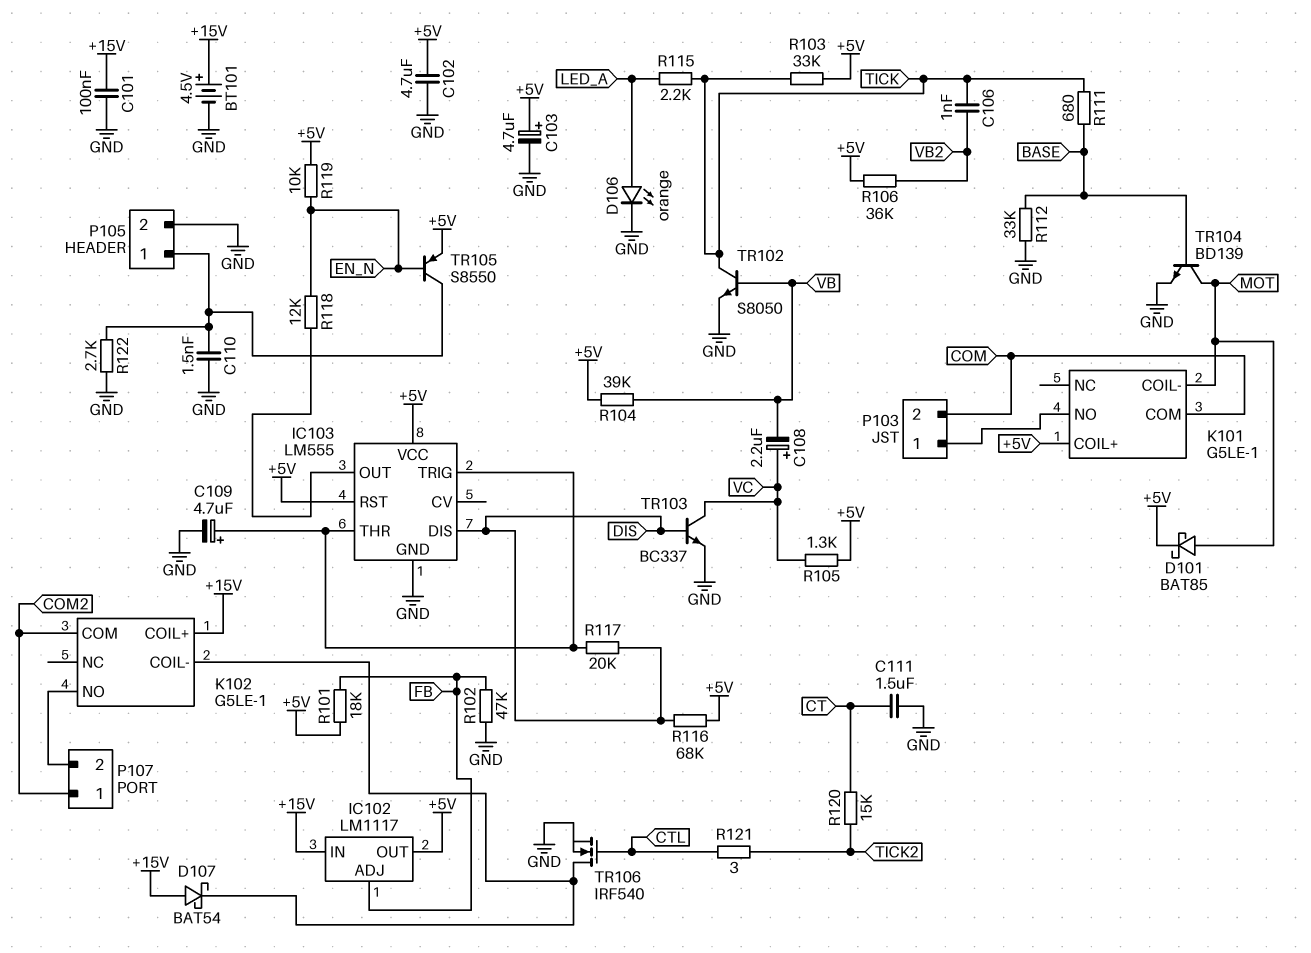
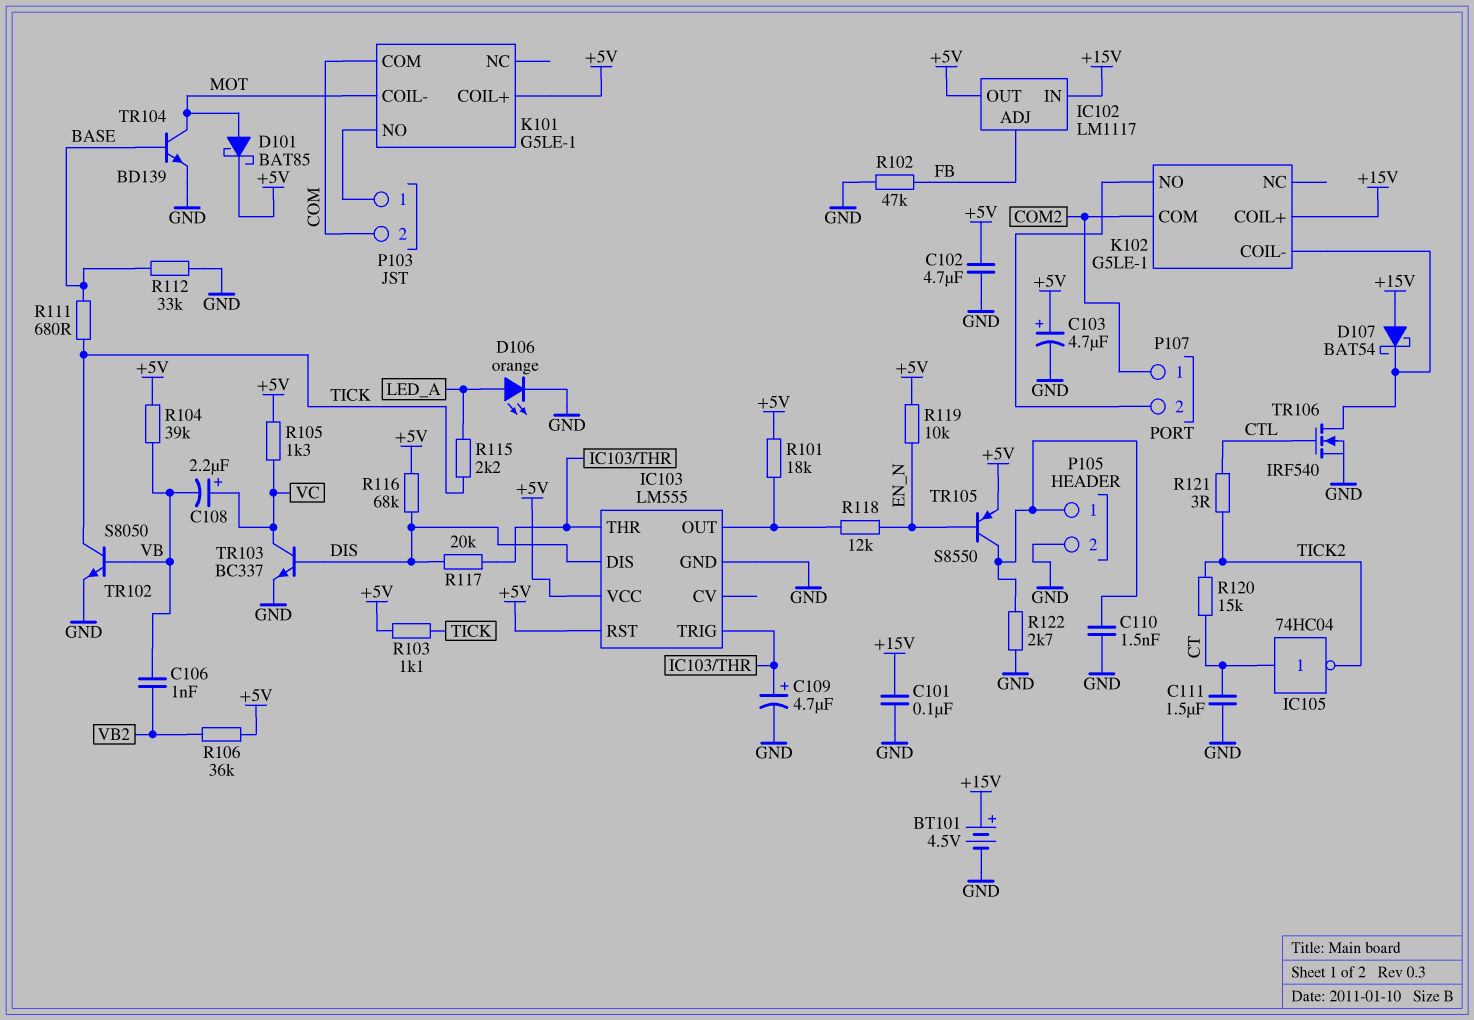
C106: 1nF (TICK, VB2) -> 1nF (VB, VB2)
IC105: none -> NOT 74HC04 (in CT, out TICK2)
R101: 18k (+5V, FB) -> 18k (+5V, IC103/OUT)
R103: 33k (+5V, TICK) -> 1.1k (+5V, TICK)

